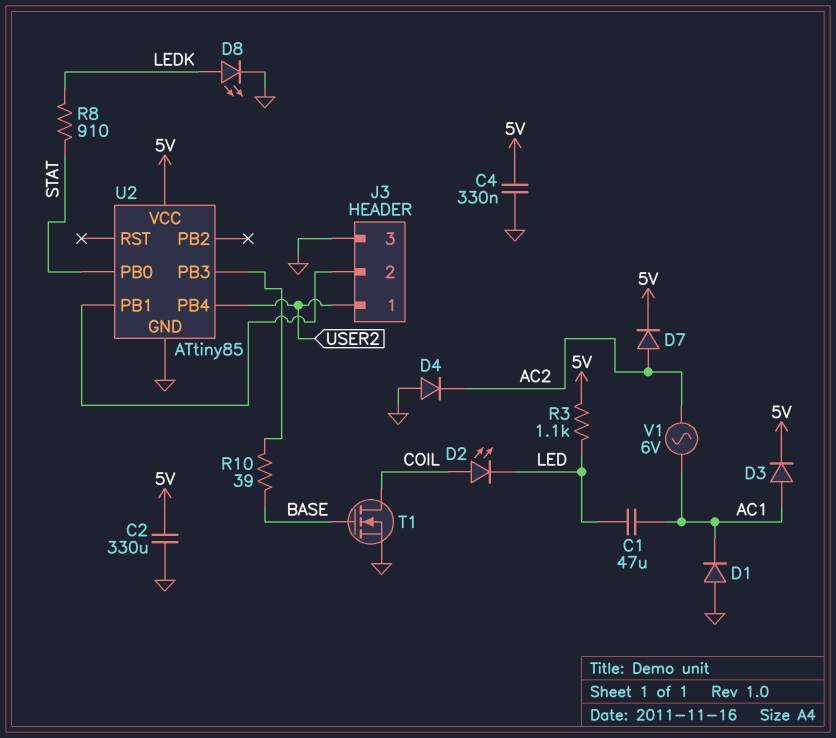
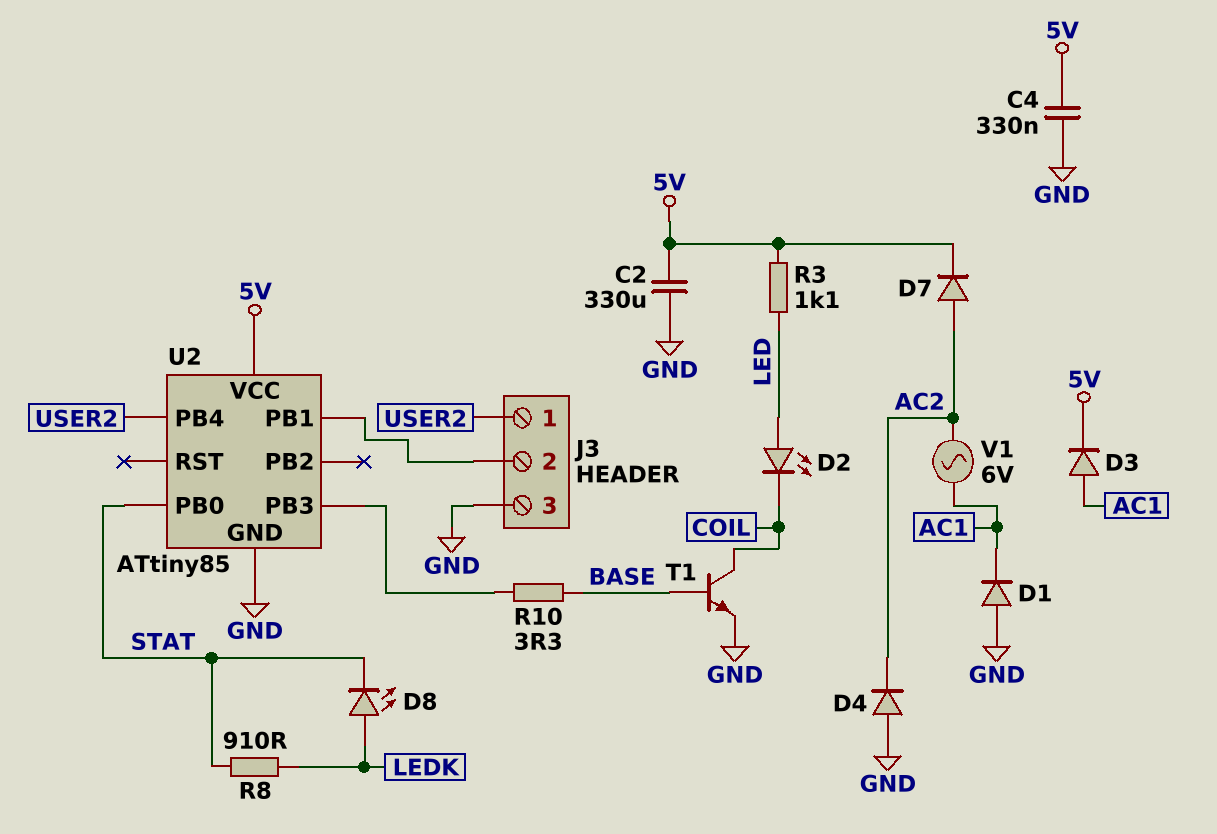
C1: 47uF (AC1, LED) -> none
D2: LED (A COIL, K LED) -> LED (A LED, K COIL)
D8: LED (A LEDK, K GND) -> LED (A LEDK, K STAT)
R10: 39 (BASE, U2/PB3) -> 3.3 (BASE, U2/PB3)
T1: NMOS (G BASE, D COIL, S GND) -> NPN (B BASE, C COIL, E GND)

